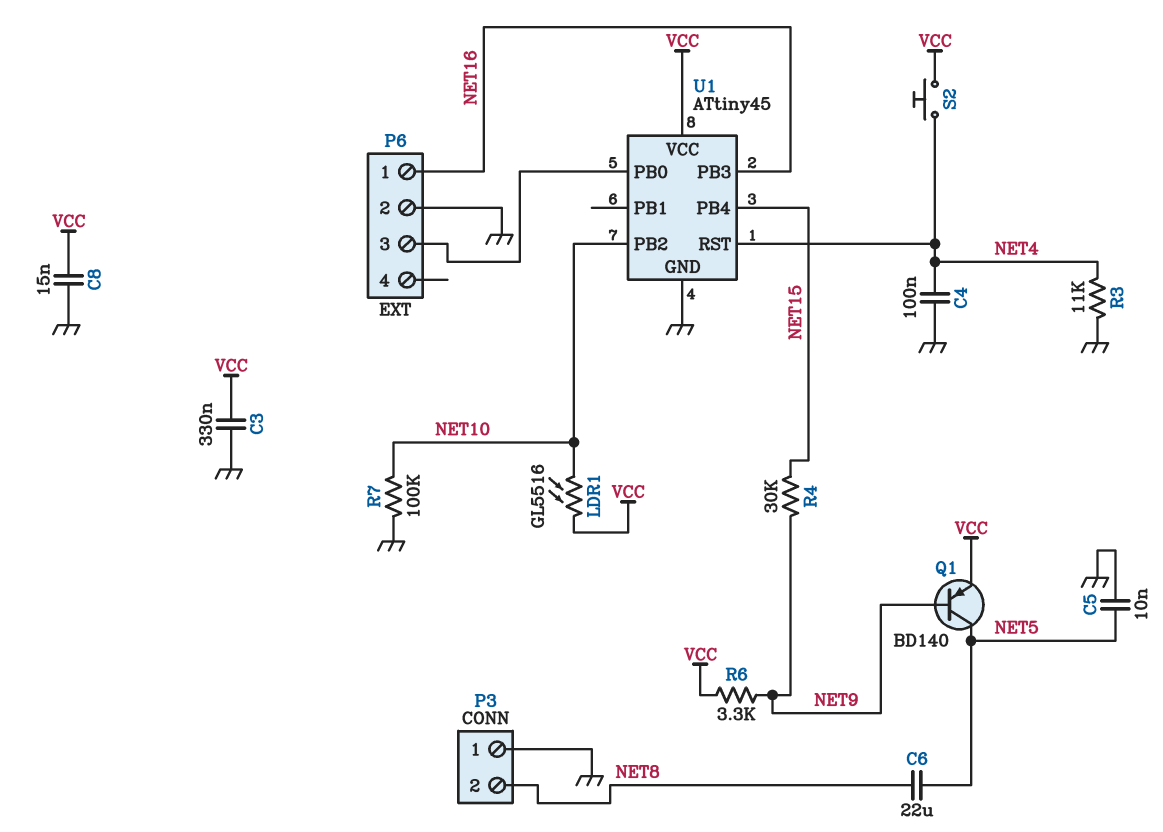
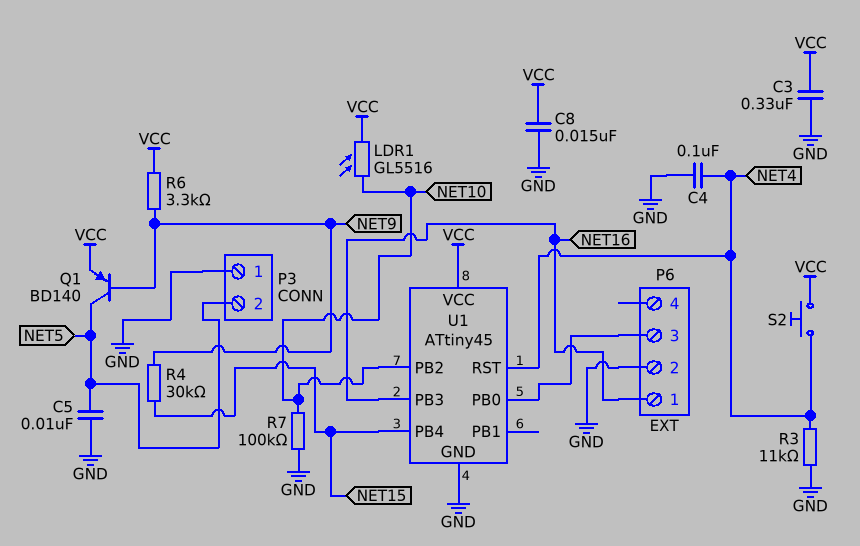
C6: 22uF (NET5, NET8) -> none
P3 pin 2: NET8 -> NET5

